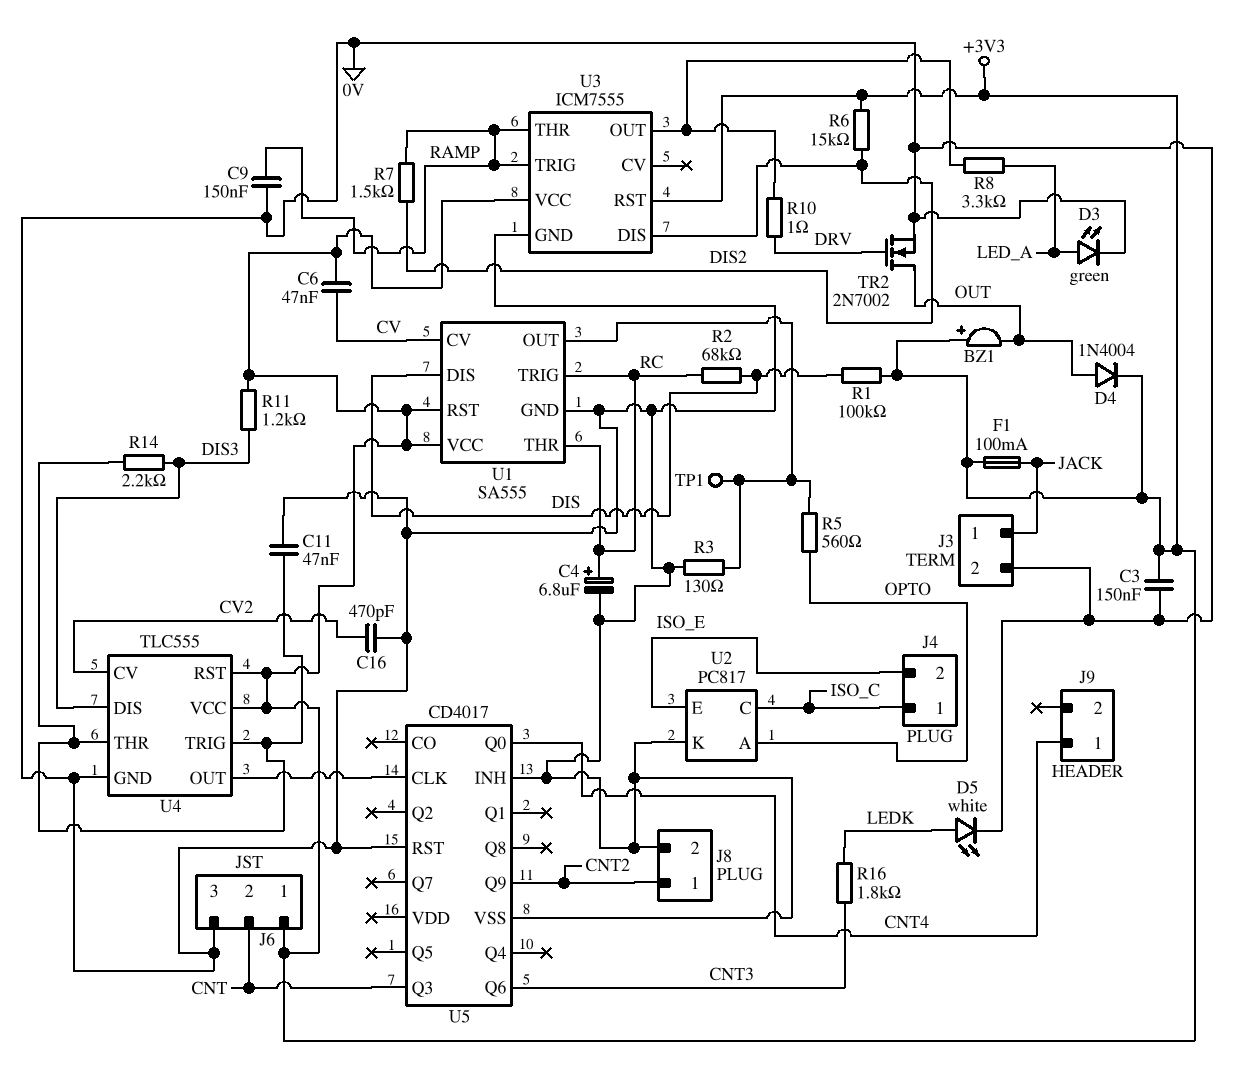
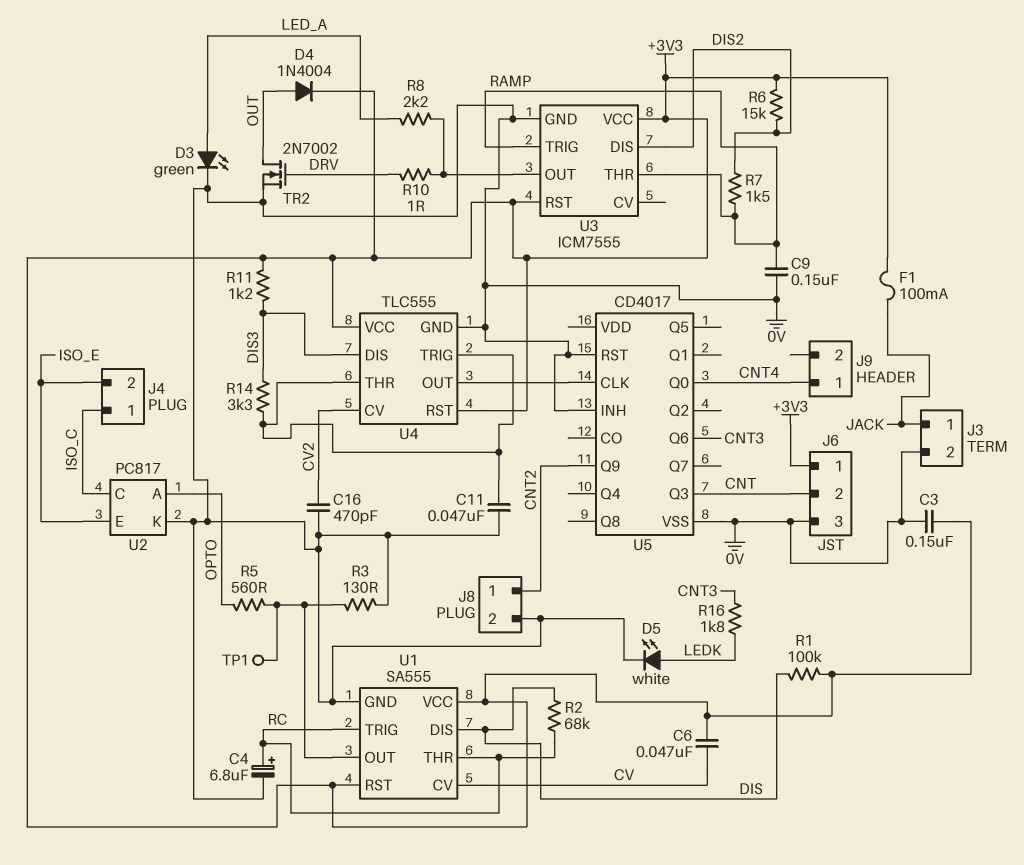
BZ1: buzzer (plus +3V3, minus OUT) -> none
R8: 3.3k (LED_A, U3/OUT) -> 2.2k (LED_A, U3/OUT)
R14: 2.2k (DIS3, U4/THR) -> 3.3k (DIS3, U4/THR)

